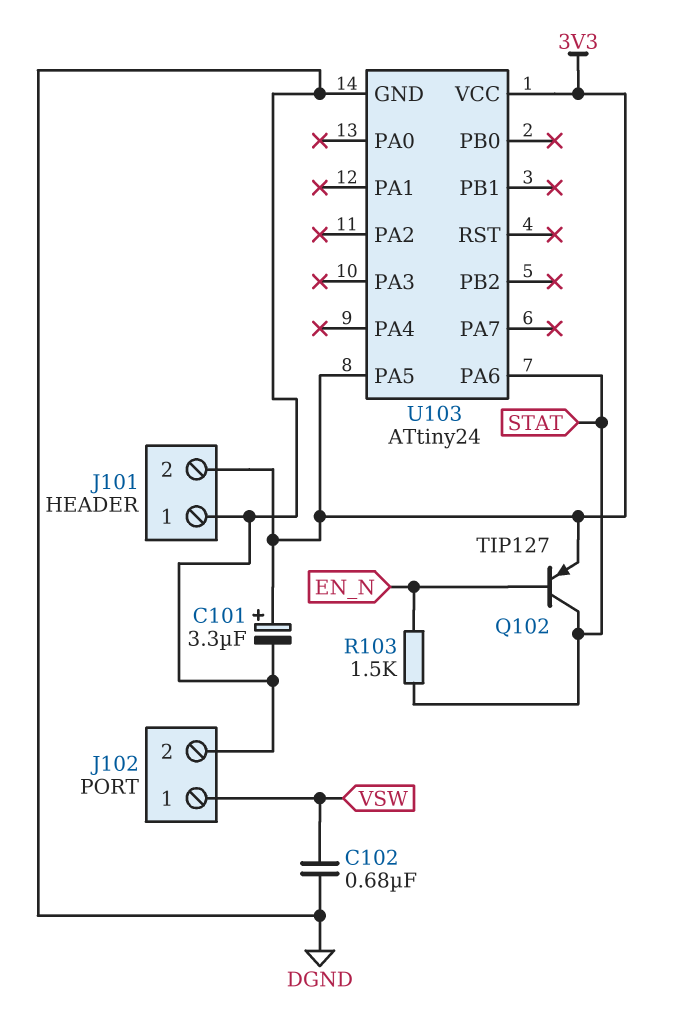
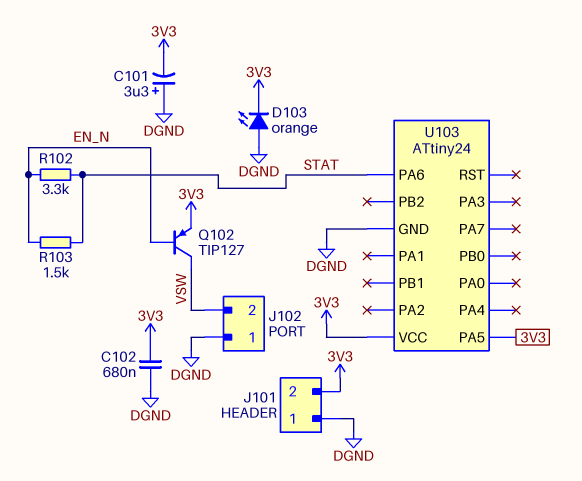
C101: 3.3uF (plus 3V3, minus DGND) -> 3.3uF (plus DGND, minus 3V3)
C102: 680nF (DGND, VSW) -> 680nF (3V3, DGND)
D103: none -> LED orange (A DGND, K 3V3)
J102 pin 1: VSW -> DGND
J102 pin 2: DGND -> VSW
Q102: PNP TIP127 (B EN_N, C STAT, E 3V3) -> PNP TIP127 (B EN_N, C VSW, E 3V3)
R102: none -> 3.3k (EN_N, STAT)

